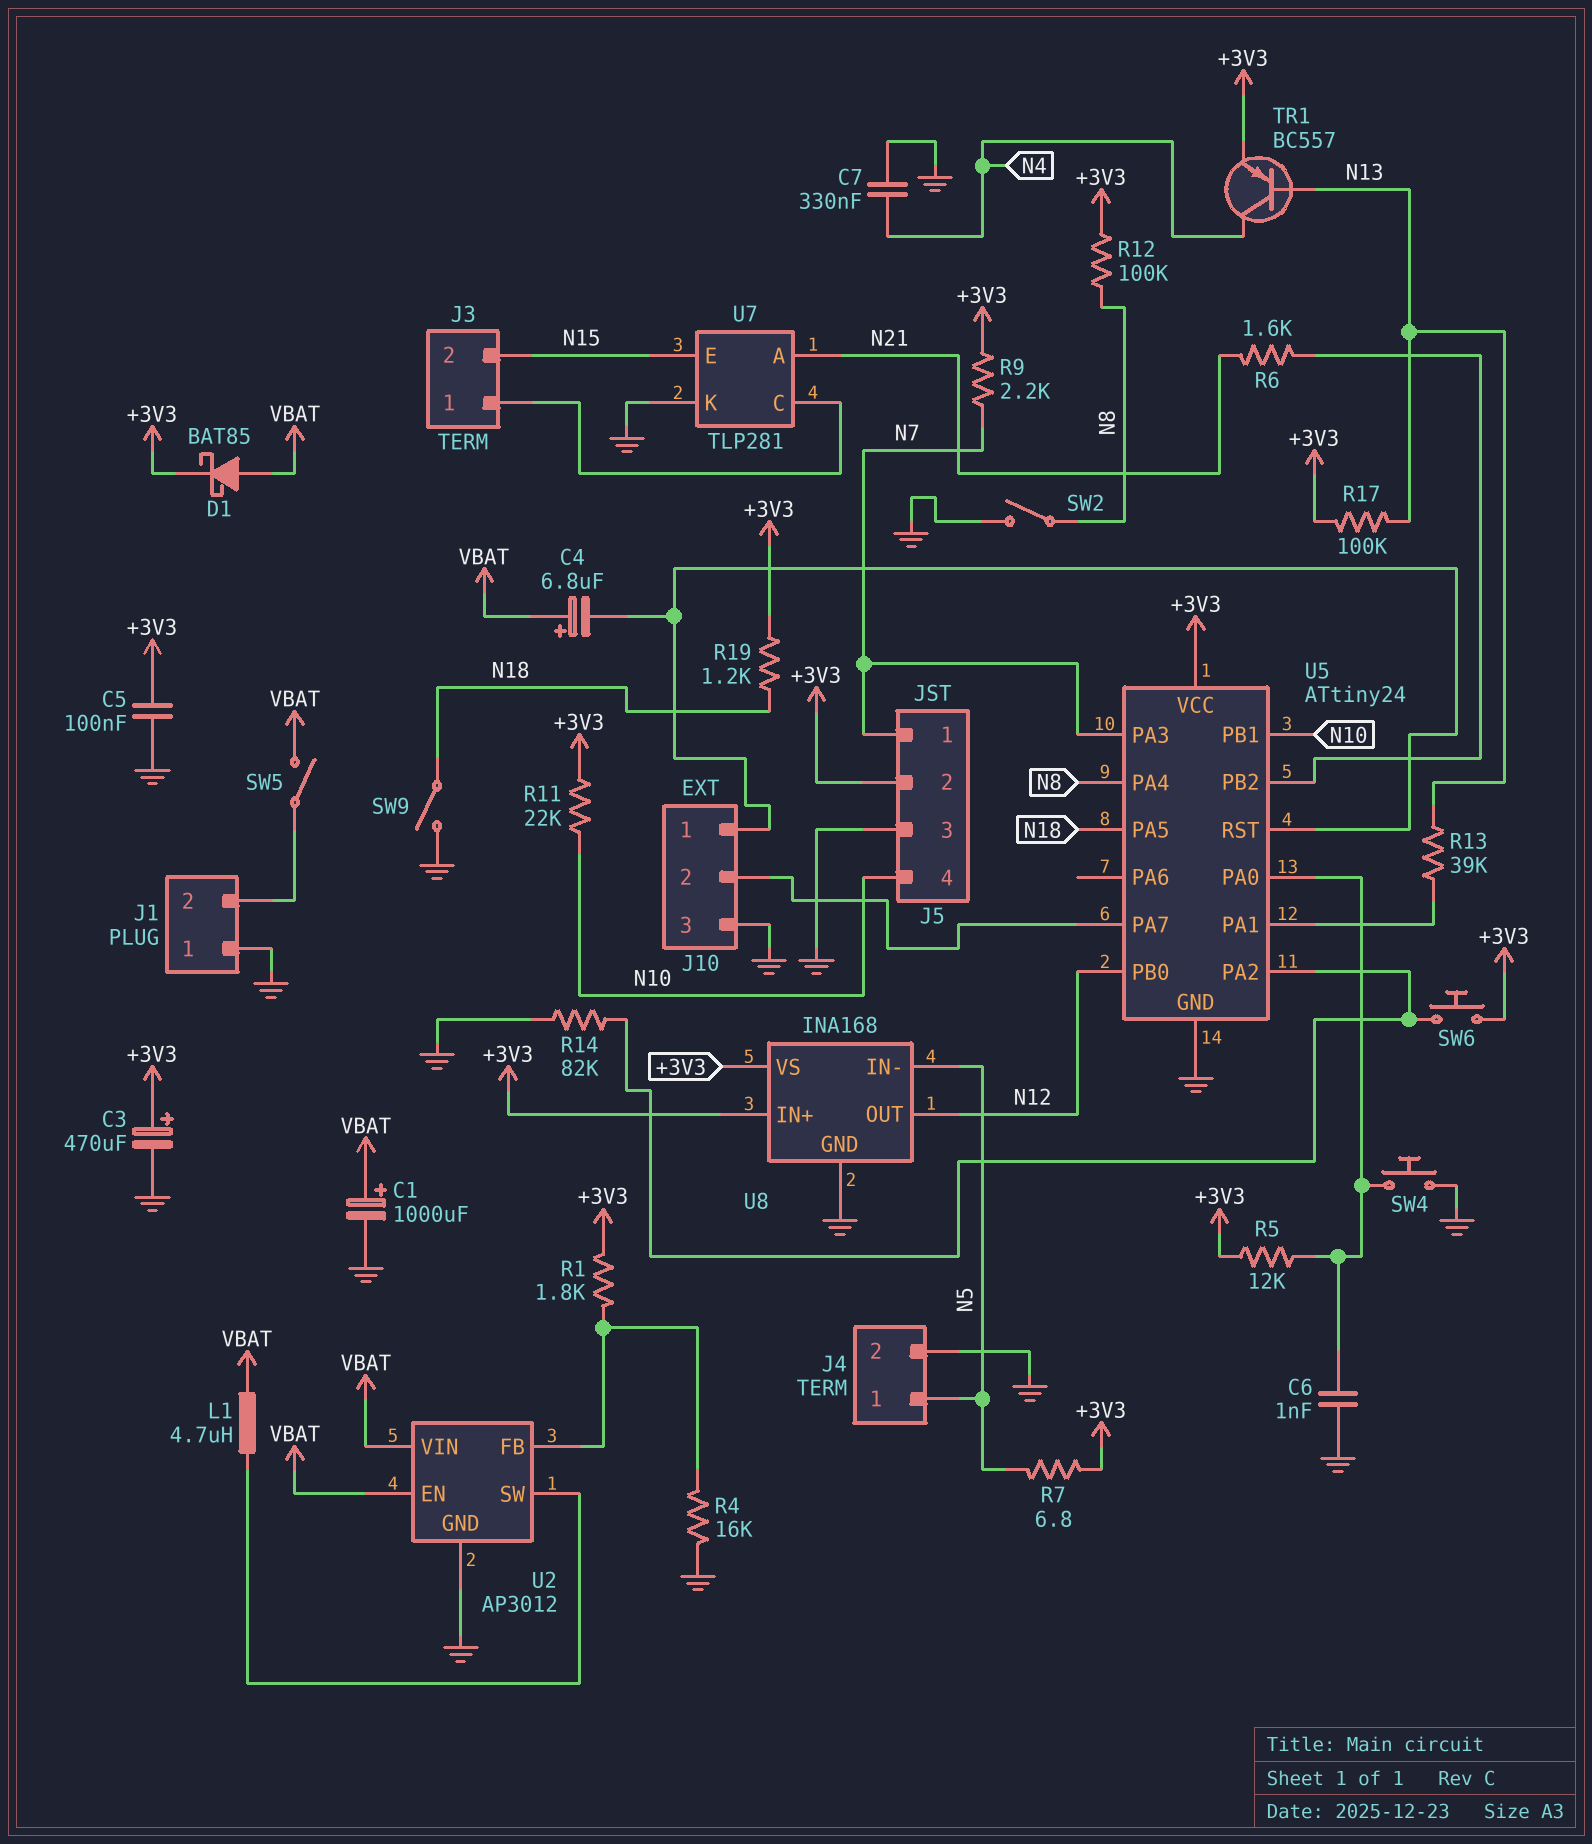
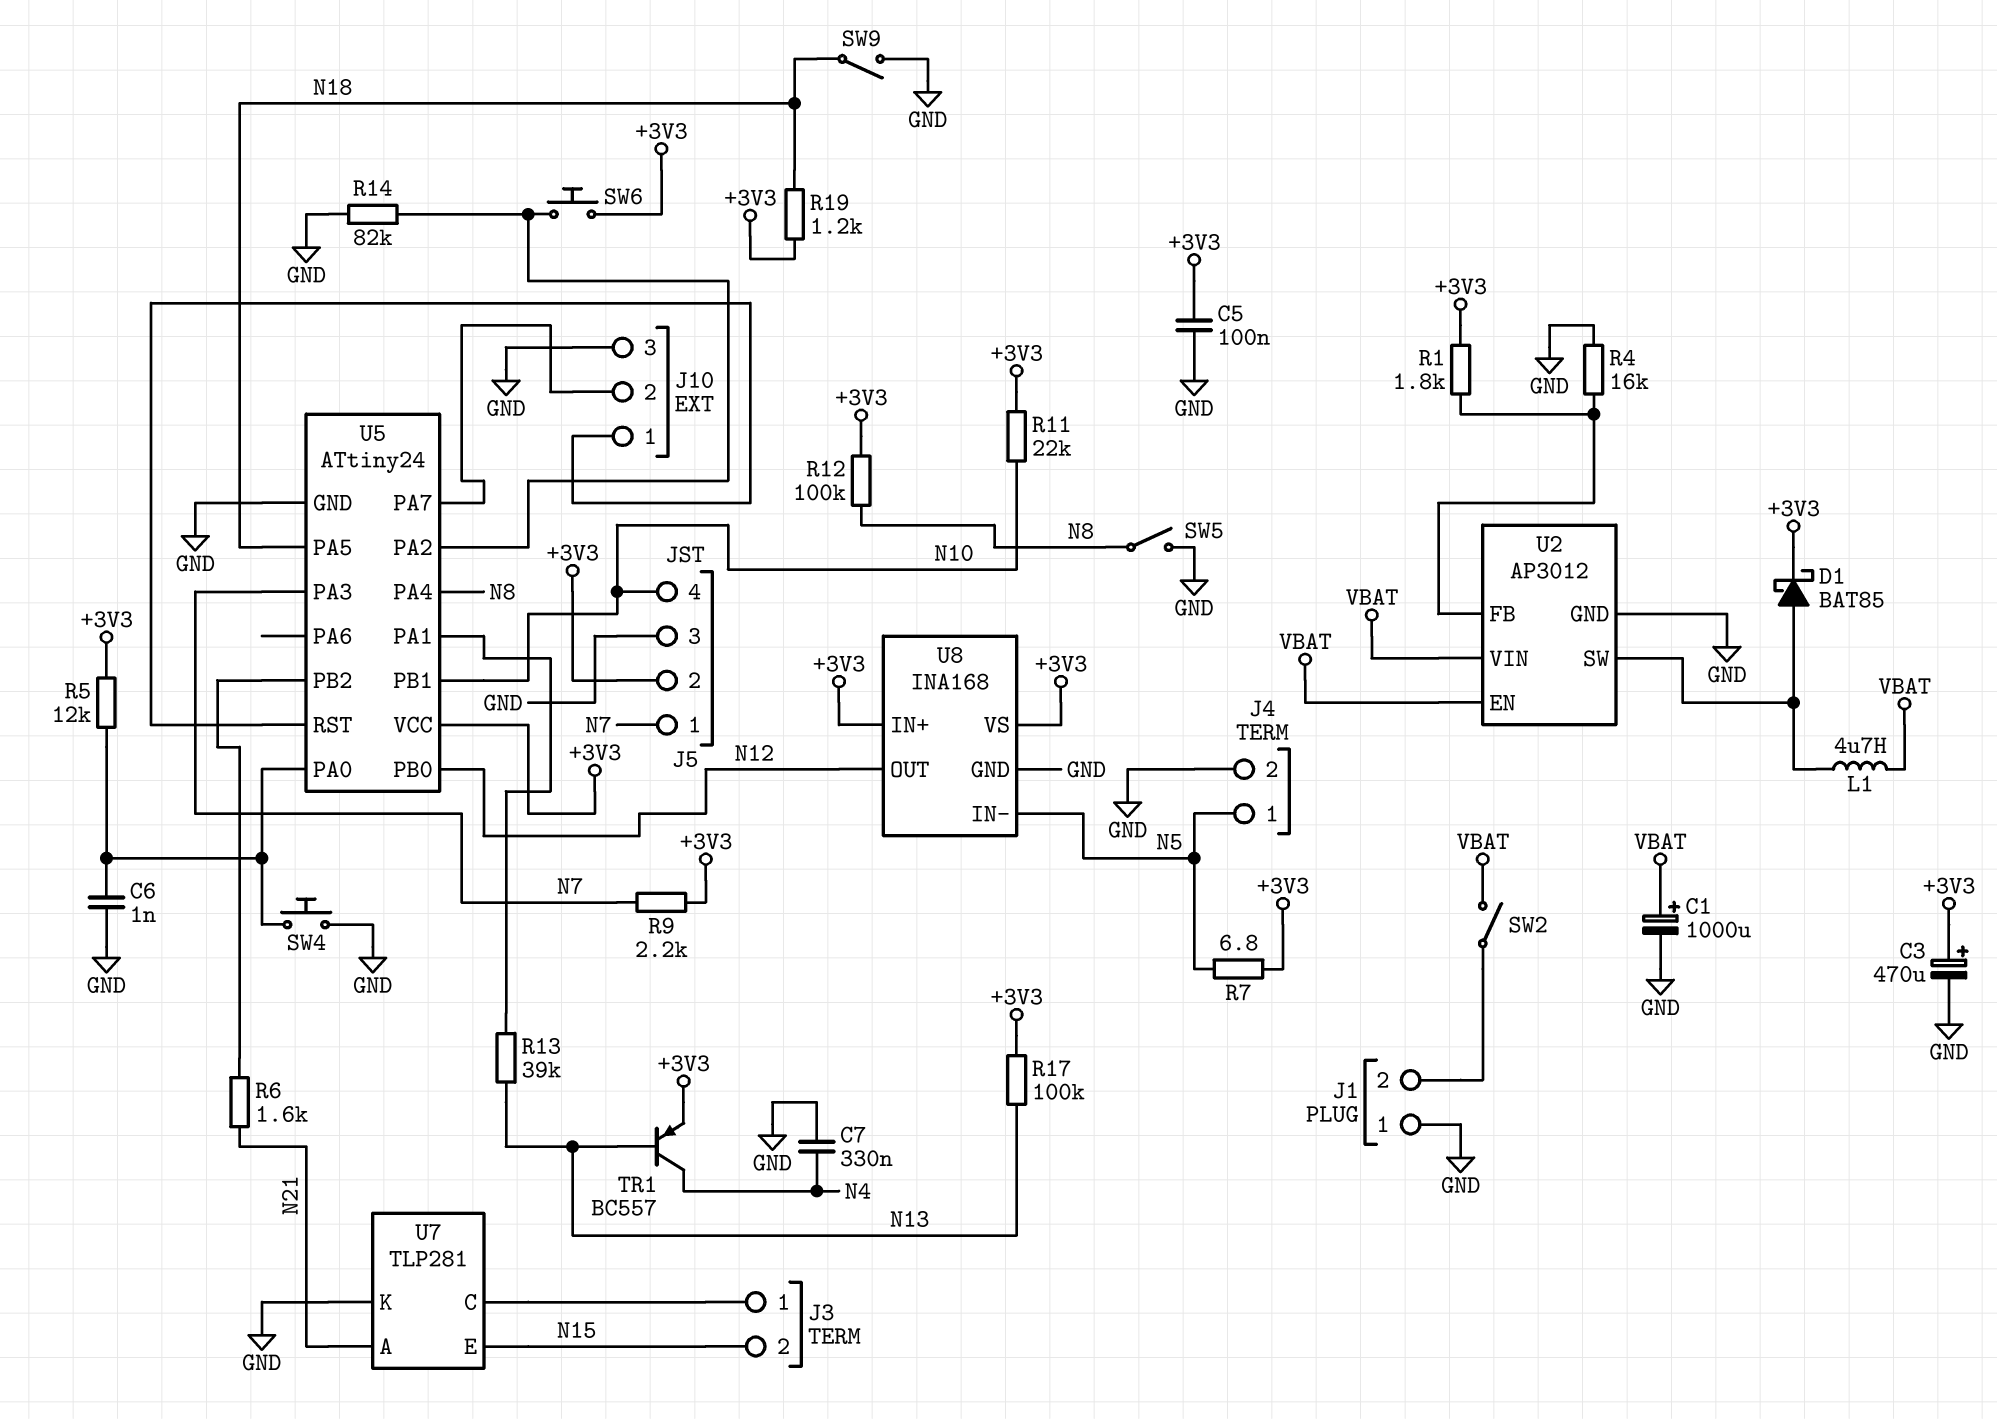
C4: 6.8uF (plus VBAT, minus J10/1) -> none
D1: schottky BAT85 (A VBAT, K +3V3) -> schottky BAT85 (A U2/SW, K +3V3)
SW2: switch (GND, N8) -> switch (J1/2, VBAT)
SW5: switch (J1/2, VBAT) -> switch (GND, N8)

